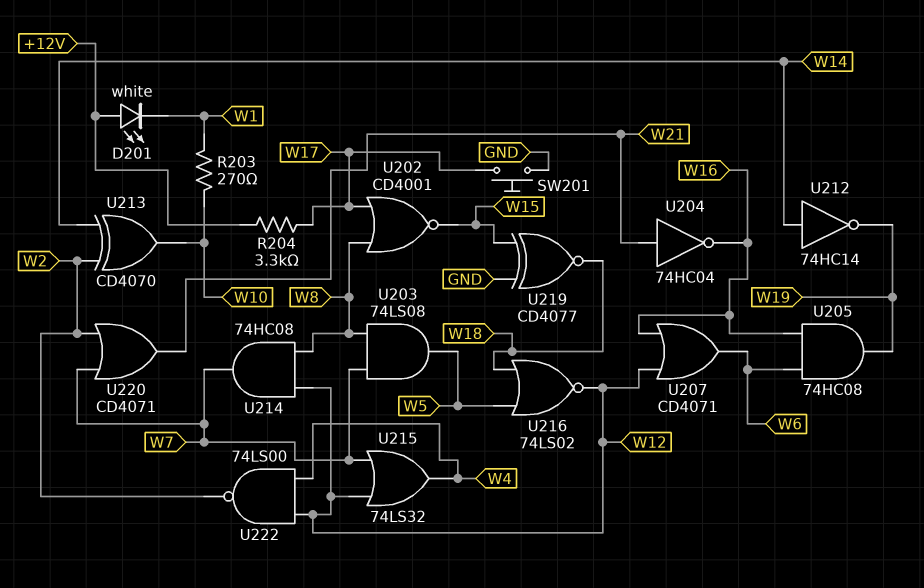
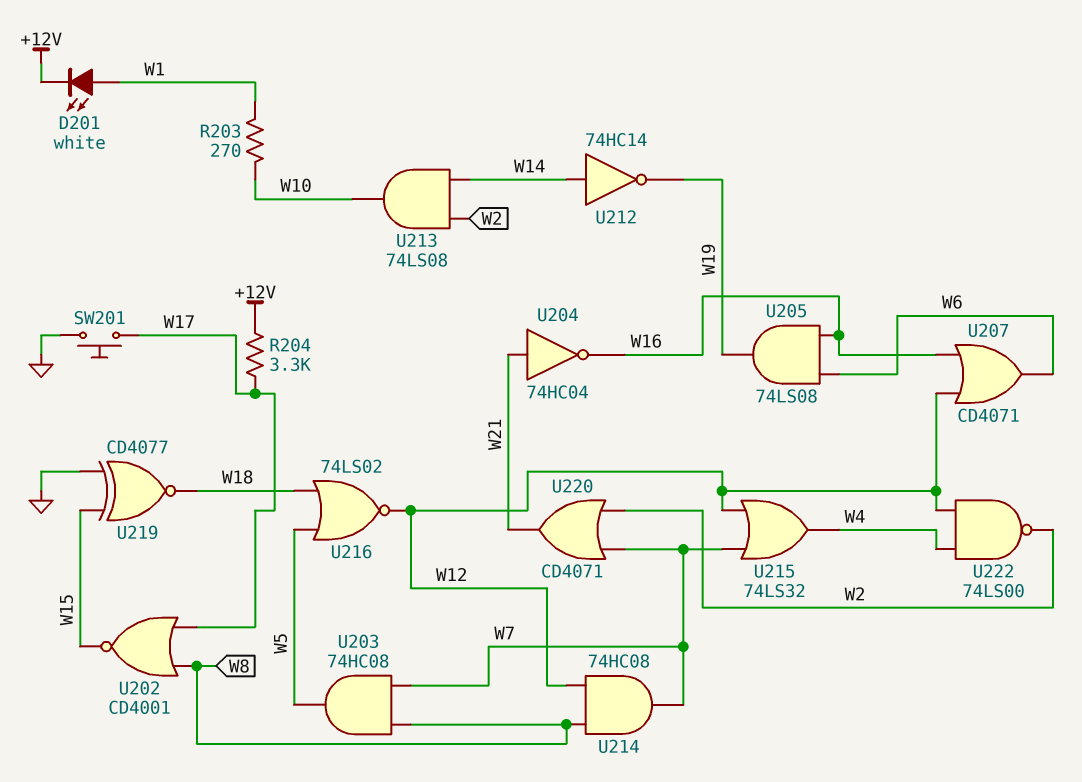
D201: LED white (A +12V, K W1) -> LED white (A W1, K +12V)
U203: AND 74LS08 (in W7, in W8, out W5) -> AND 74HC08 (in W7, in W8, out W5)
U205: AND 74HC08 (in W6, in W16, out W19) -> AND 74LS08 (in W6, in W16, out W19)
U213: XOR CD4070 (in W2, in W14, out W10) -> AND 74LS08 (in W2, in W14, out W10)

